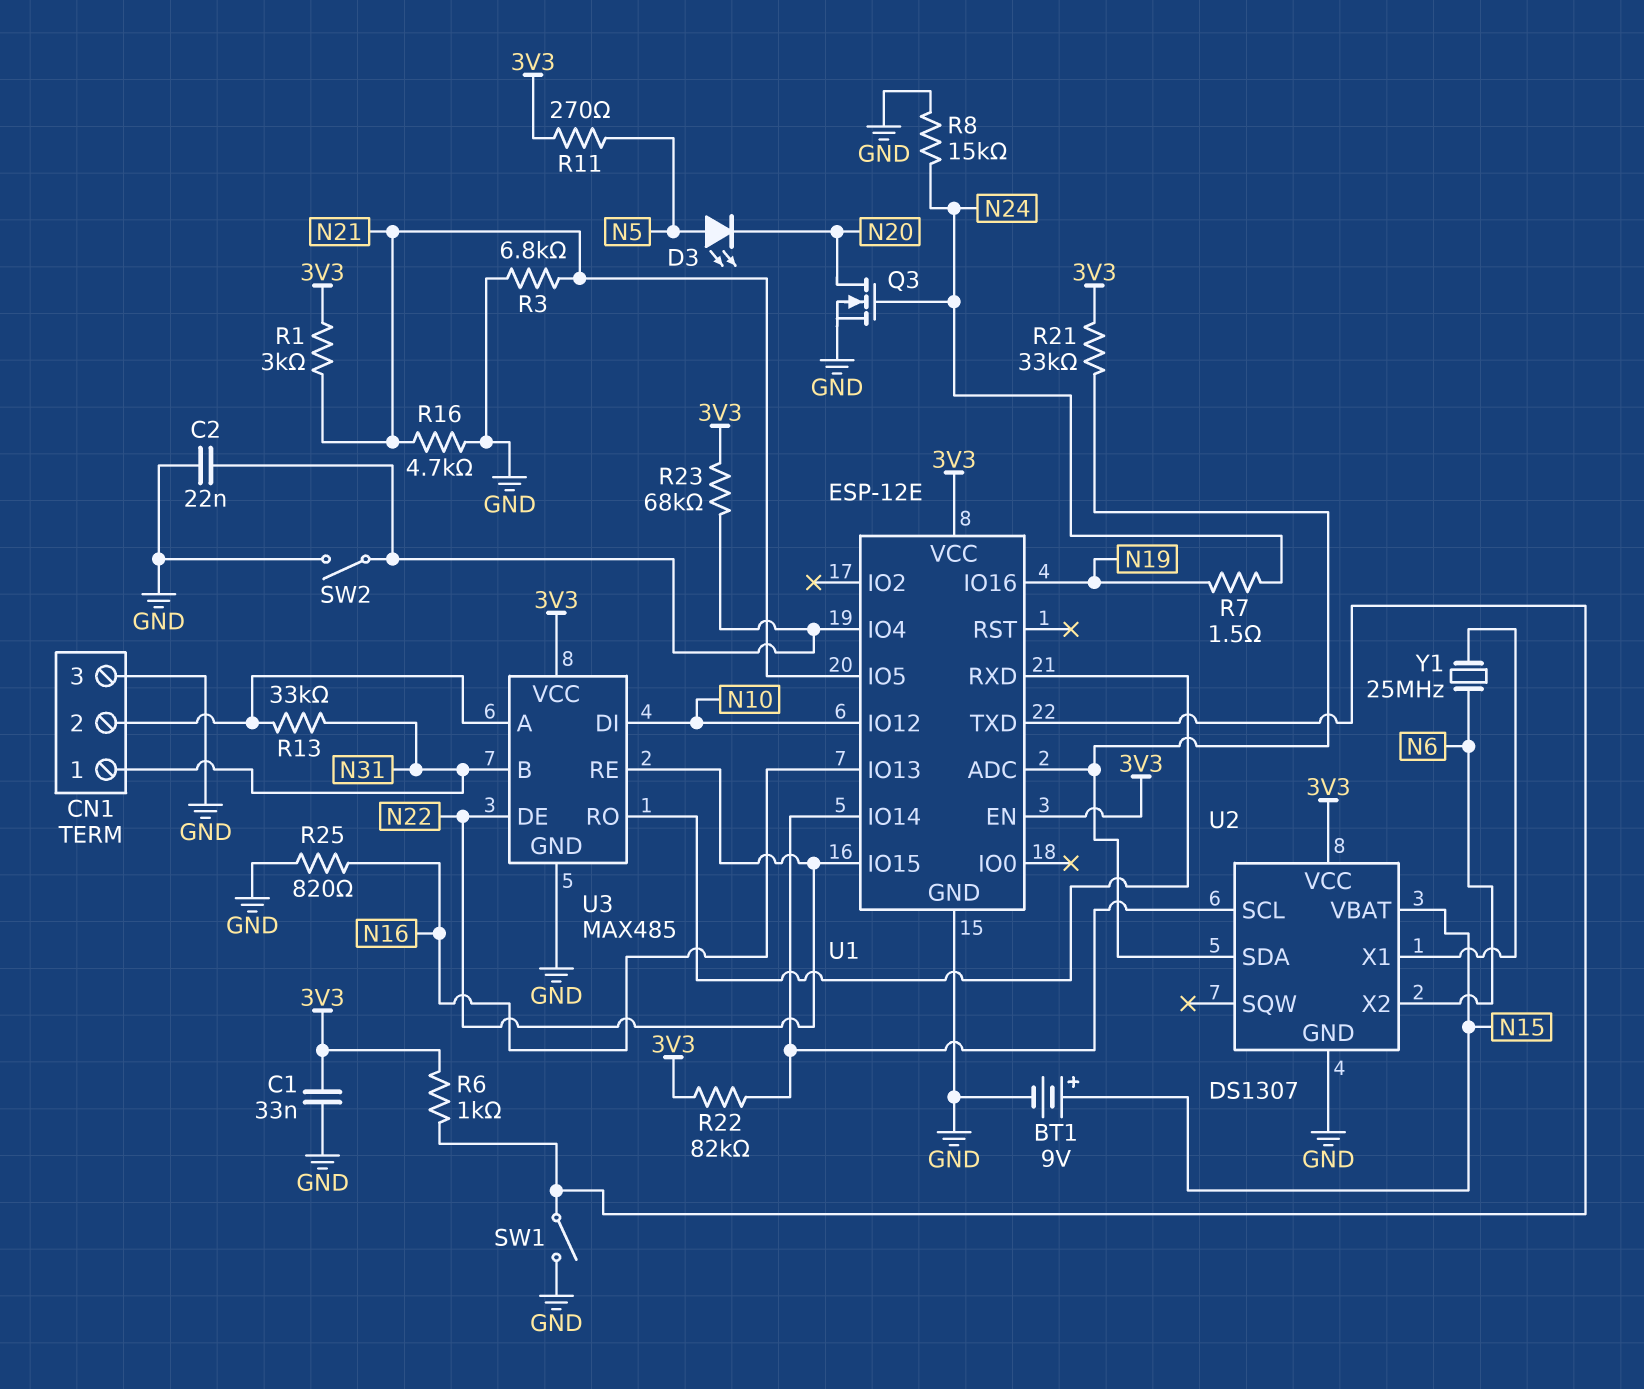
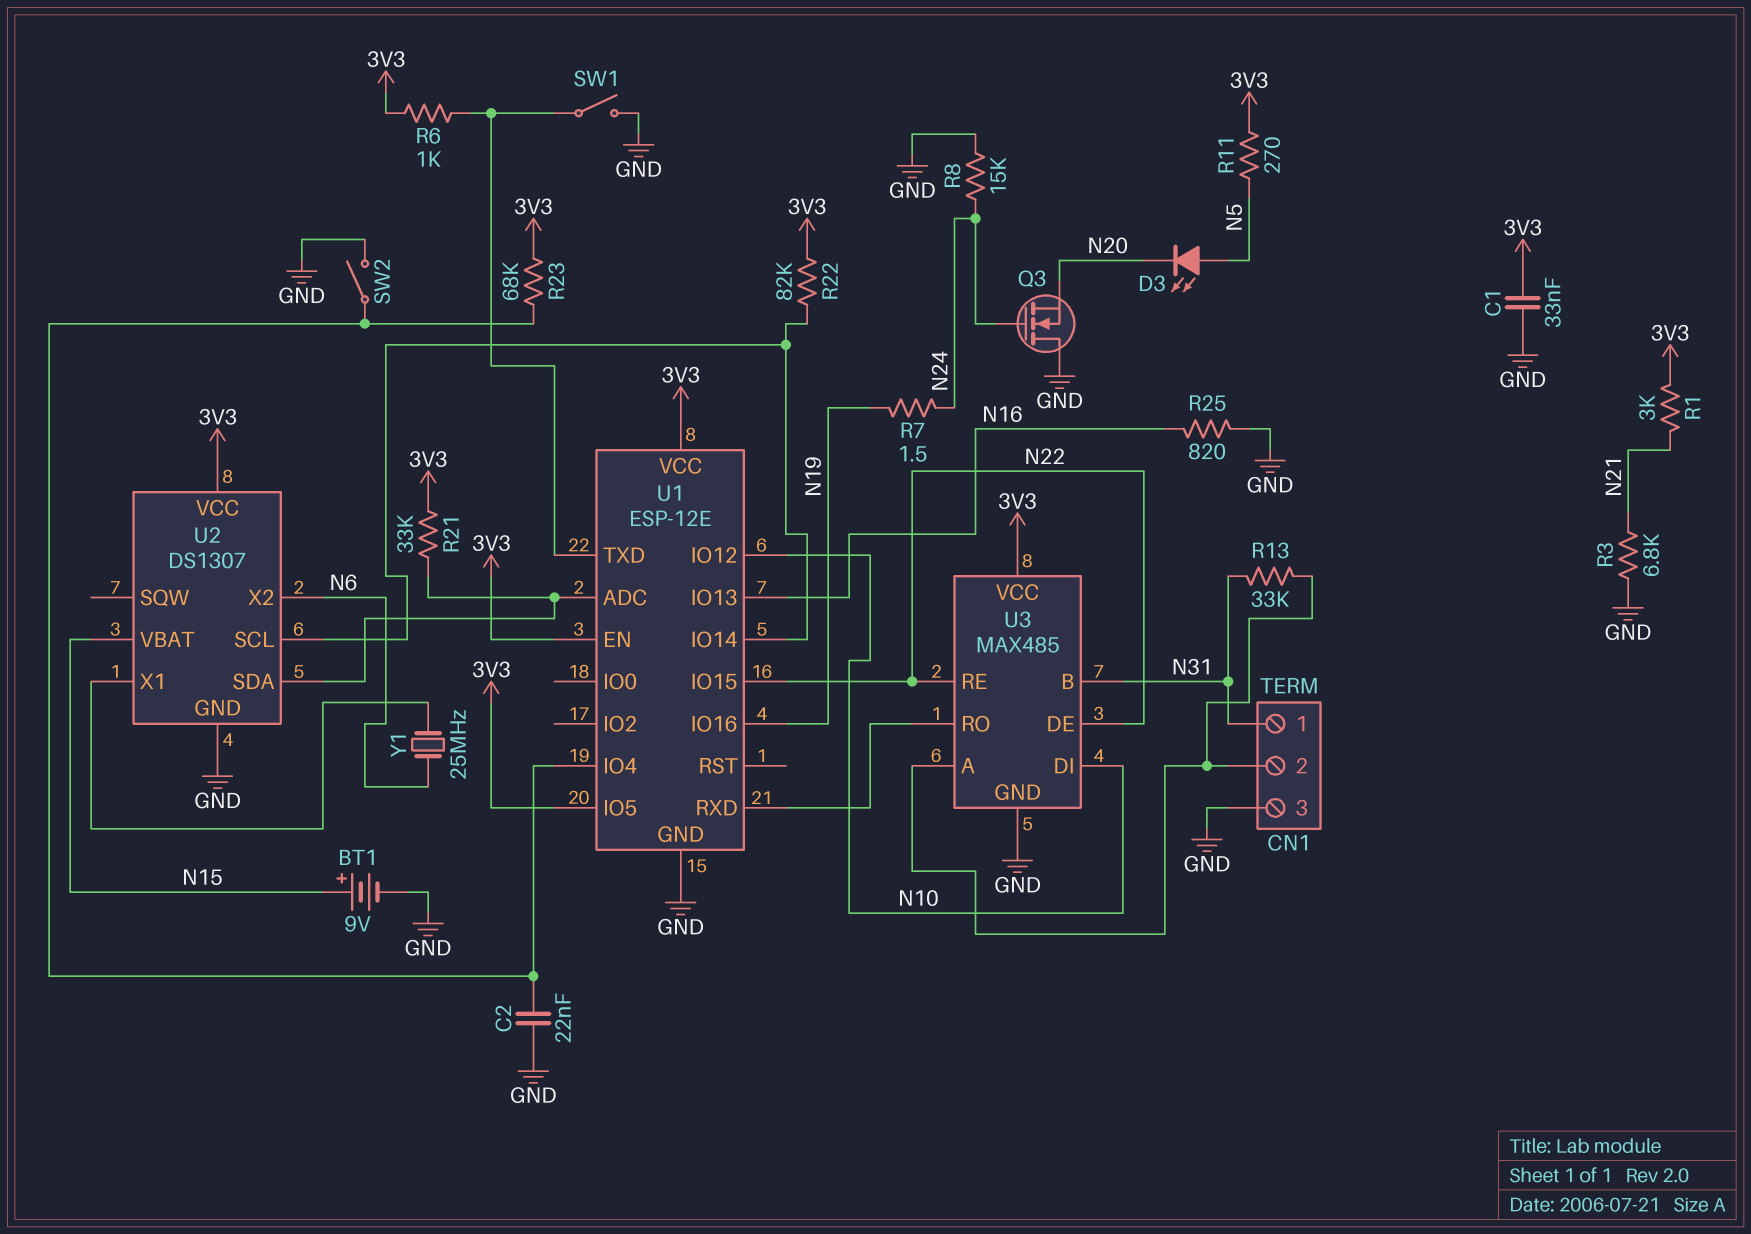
Q3: NMOS (G N24, D N20, S GND) -> NMOS (G N24, D GND, S N20)
R16: 4.7k (GND, N21) -> none
U1 pin IO5: N21 -> 3V3

